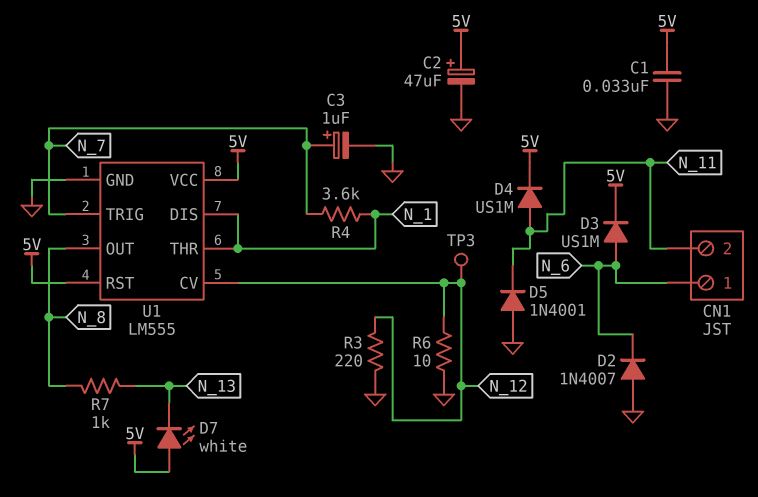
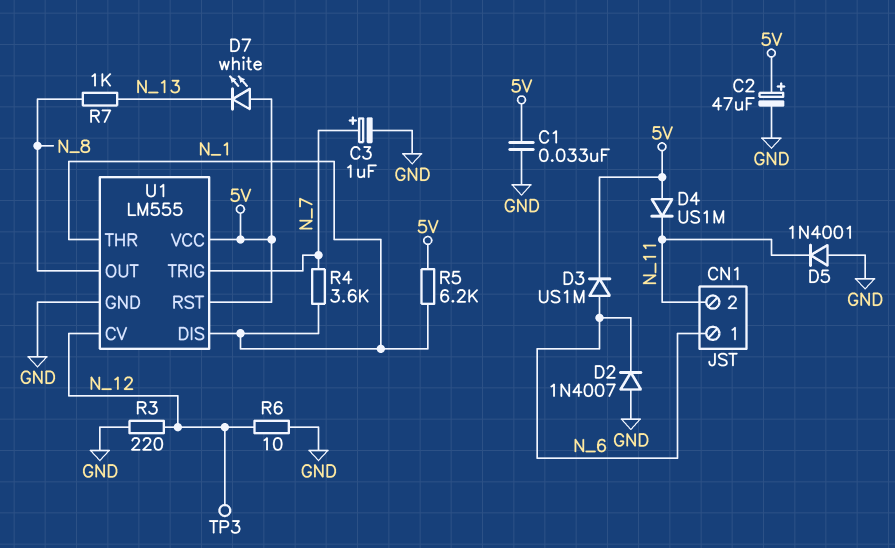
D4: diode US1M (A N_11, K 5V) -> diode US1M (A 5V, K N_11)
R5: none -> 6.2k (5V, N_1)

